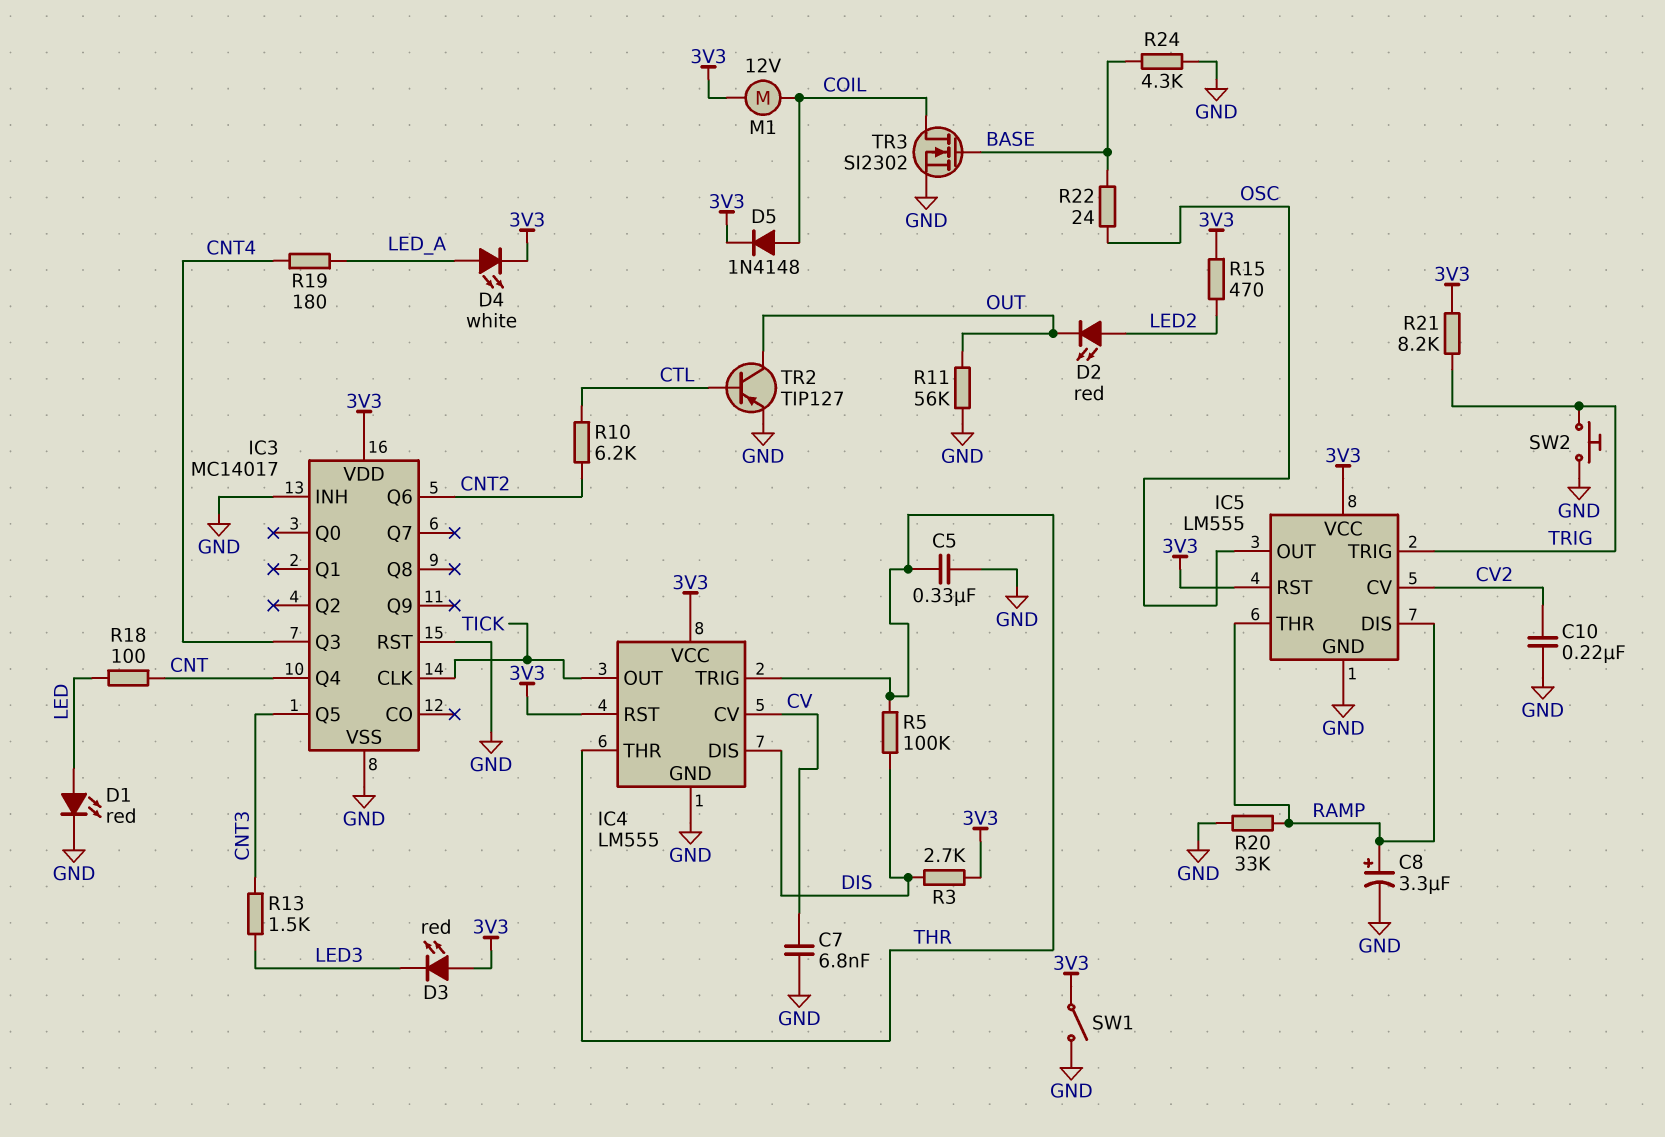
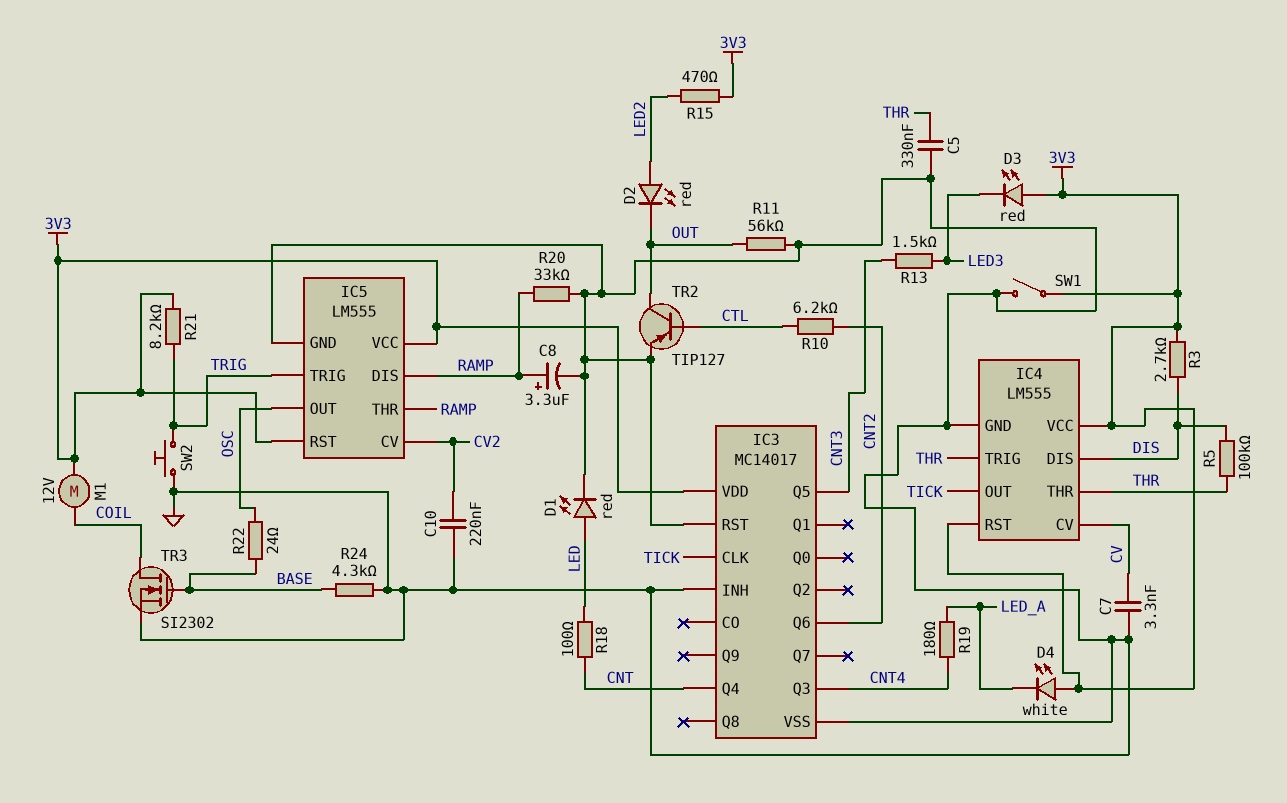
C7: 6.8nF (CV, GND) -> 3.3nF (CV, GND)
D4: LED white (A LED_A, K 3V3) -> LED white (A 3V3, K LED_A)
D5: diode 1N4148 (A COIL, K 3V3) -> none

